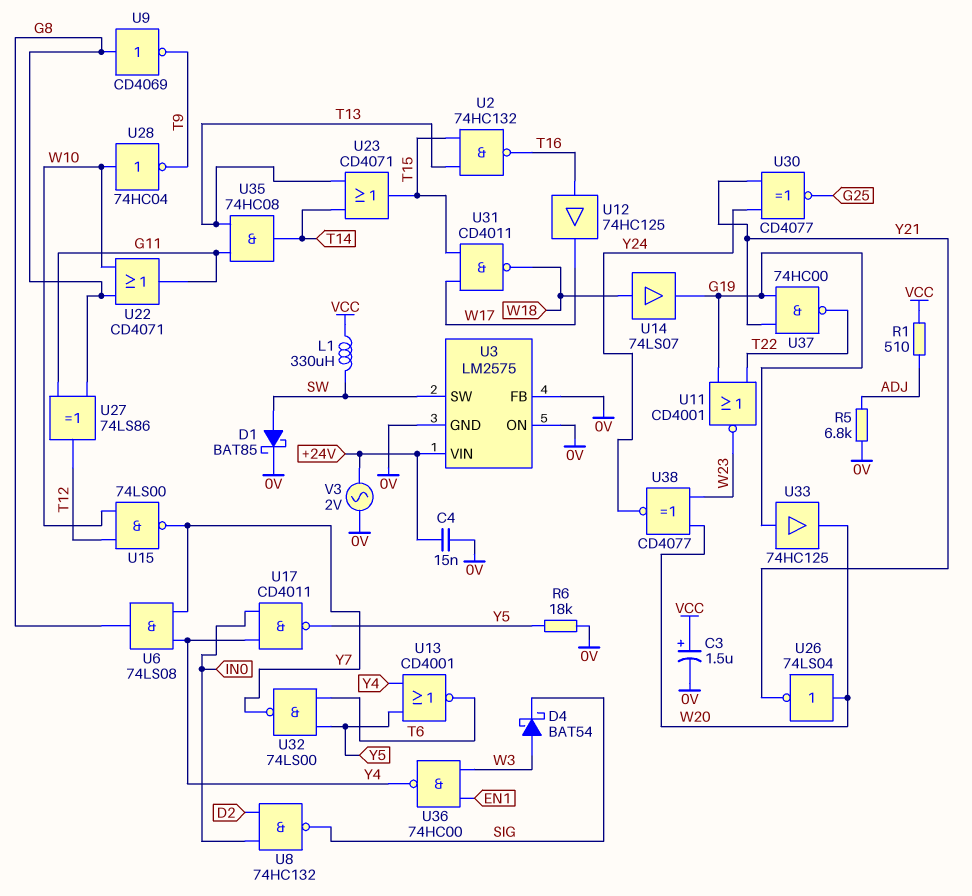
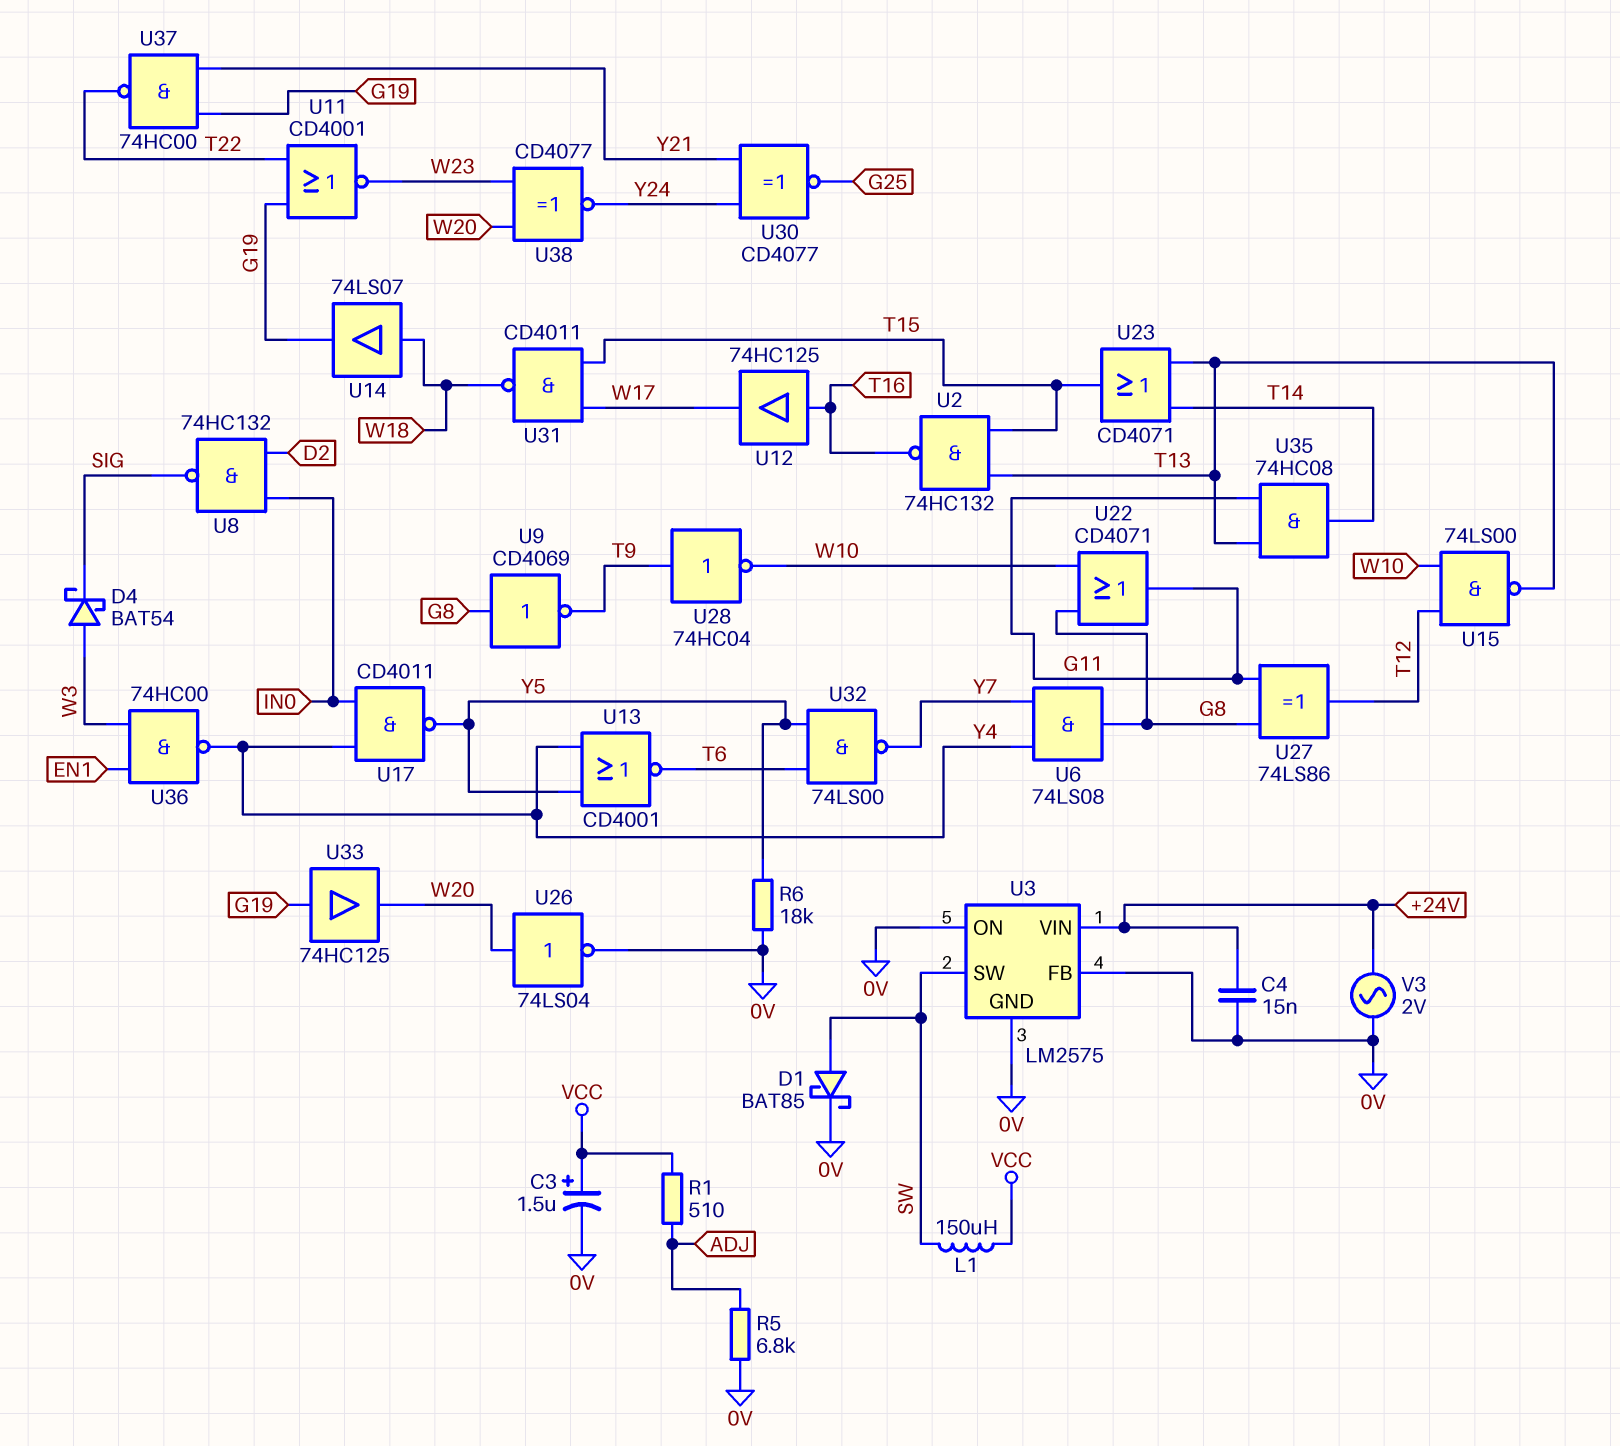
L1: 330uH (SW, VCC) -> 150uH (SW, VCC)
U15: NAND 74LS00 (in T12, in W10, out Y7) -> NAND 74LS00 (in T12, in W10, out T13)
U26: NOT 74LS04 (in W20, out Y21) -> NOT 74LS04 (in W20, out 0V)
U28: NOT 74HC04 (in W10, out T9) -> NOT 74HC04 (in T9, out W10)

